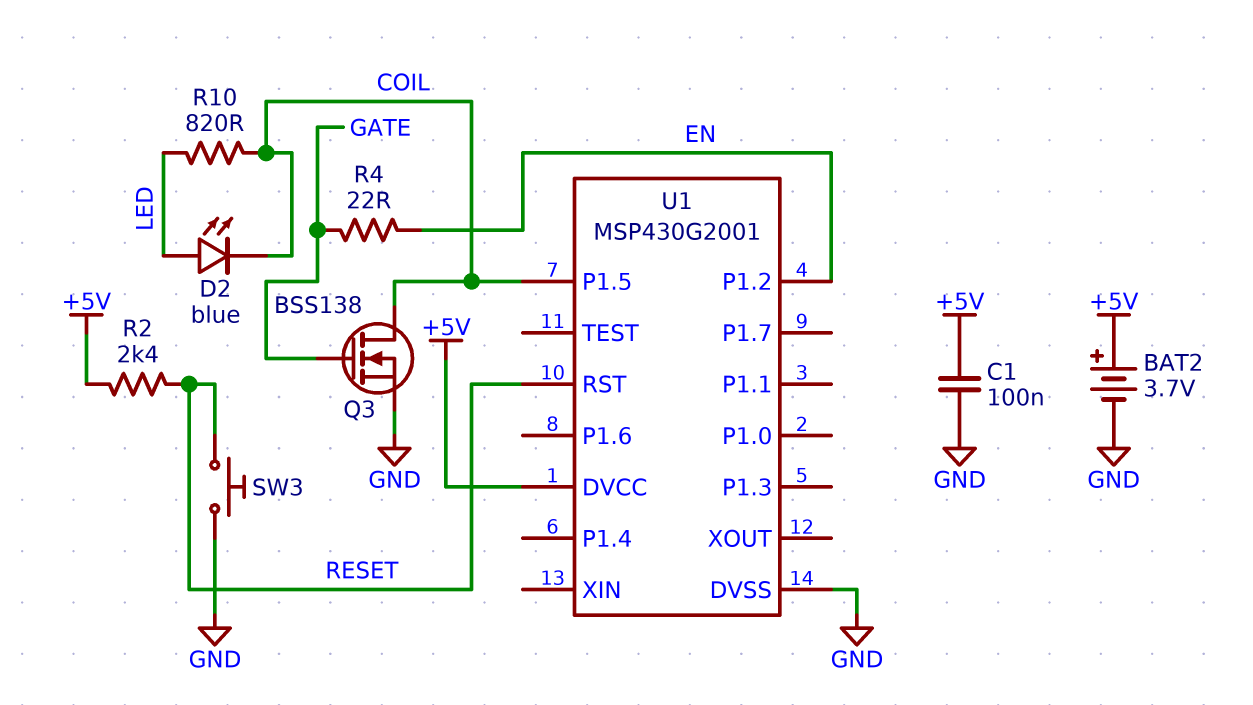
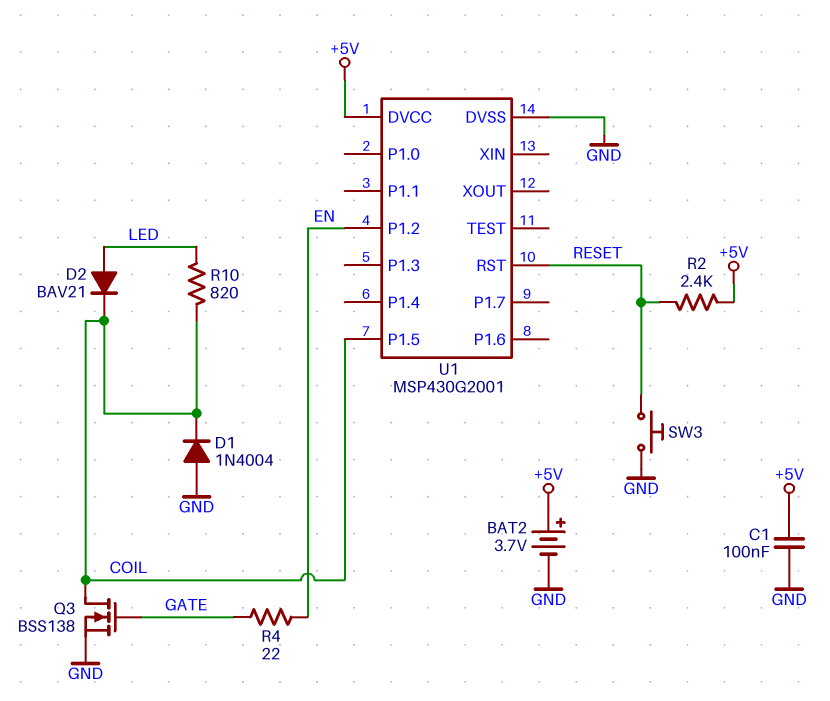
D1: none -> diode 1N4004 (A GND, K COIL)
D2: LED blue (A LED, K COIL) -> diode BAV21 (A LED, K COIL)

